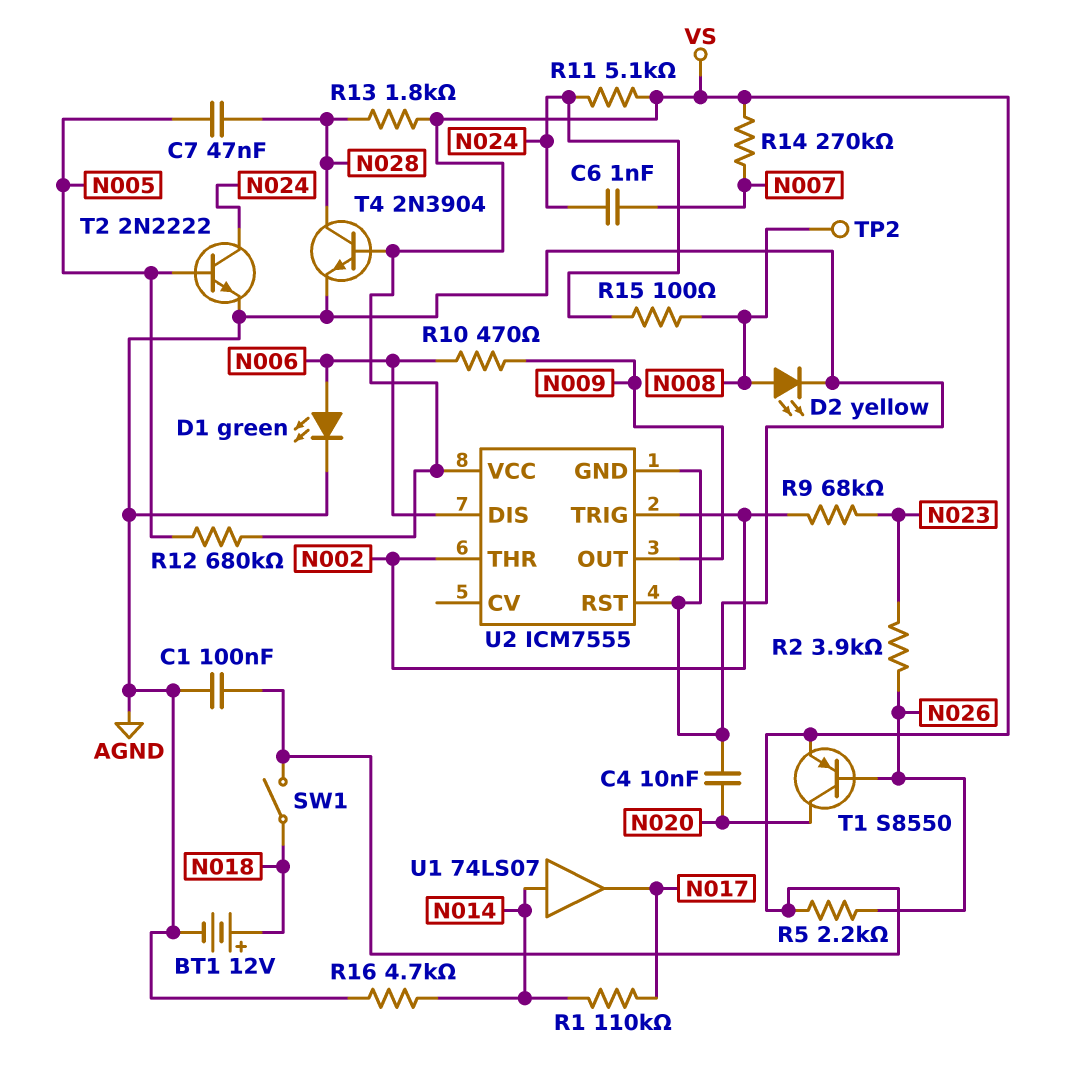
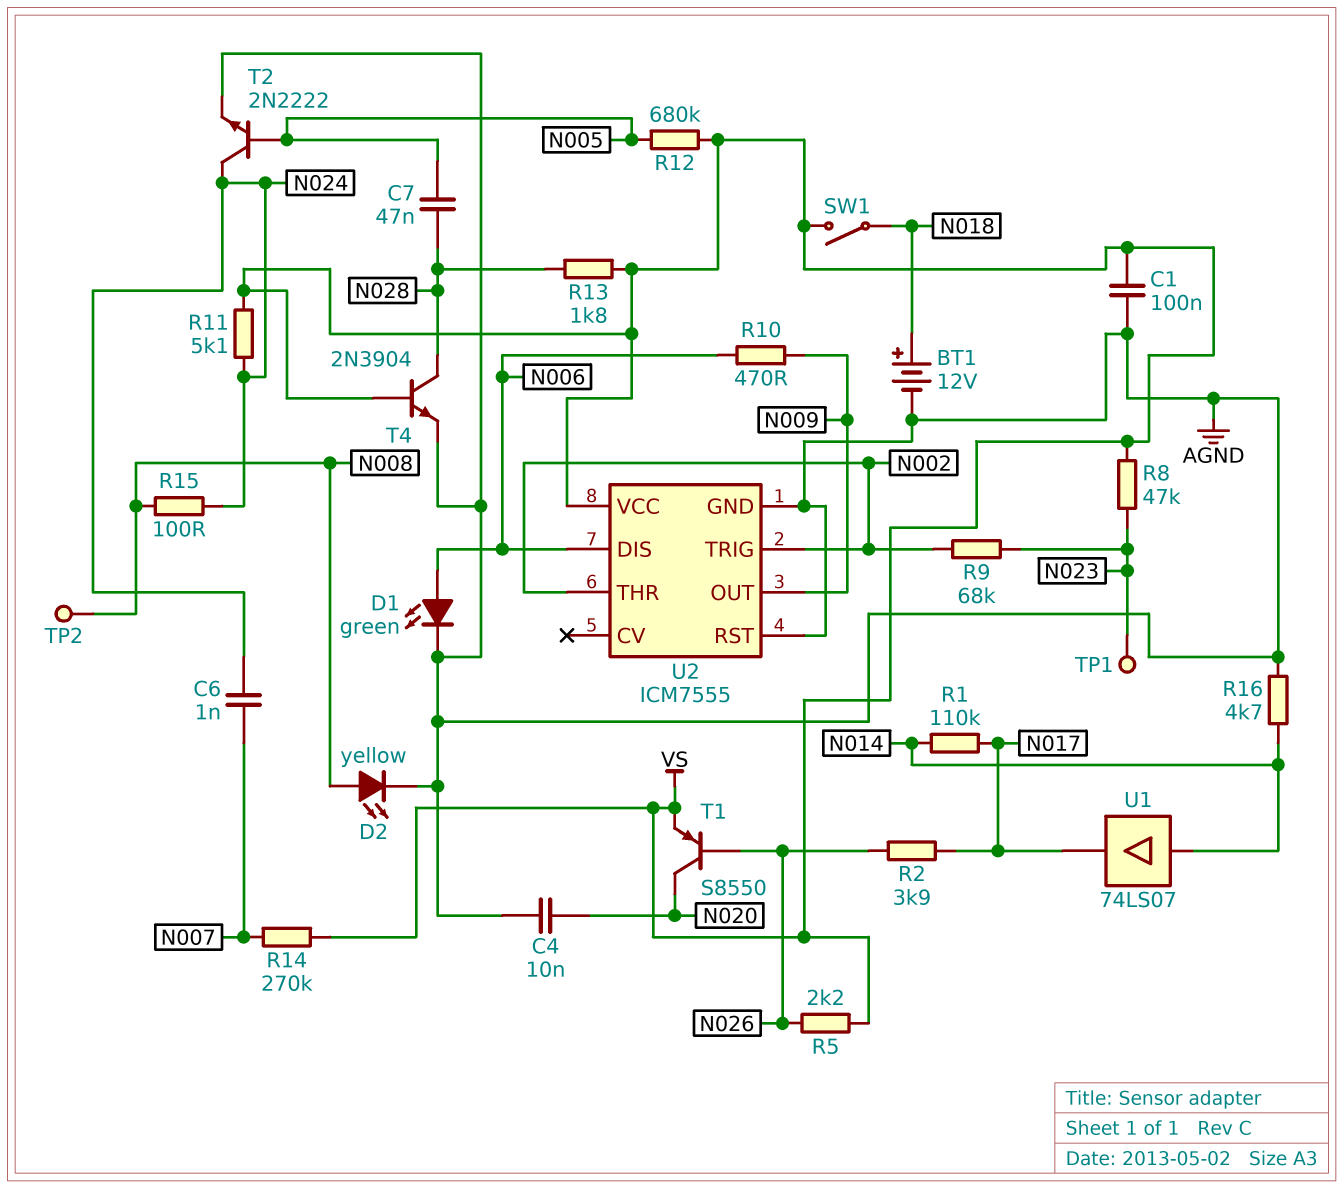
R2: 3.9k (N023, N026) -> 3.9k (N017, N026)
R8: none -> 47k (N023, VS)
TP1: none -> test point (N023)

